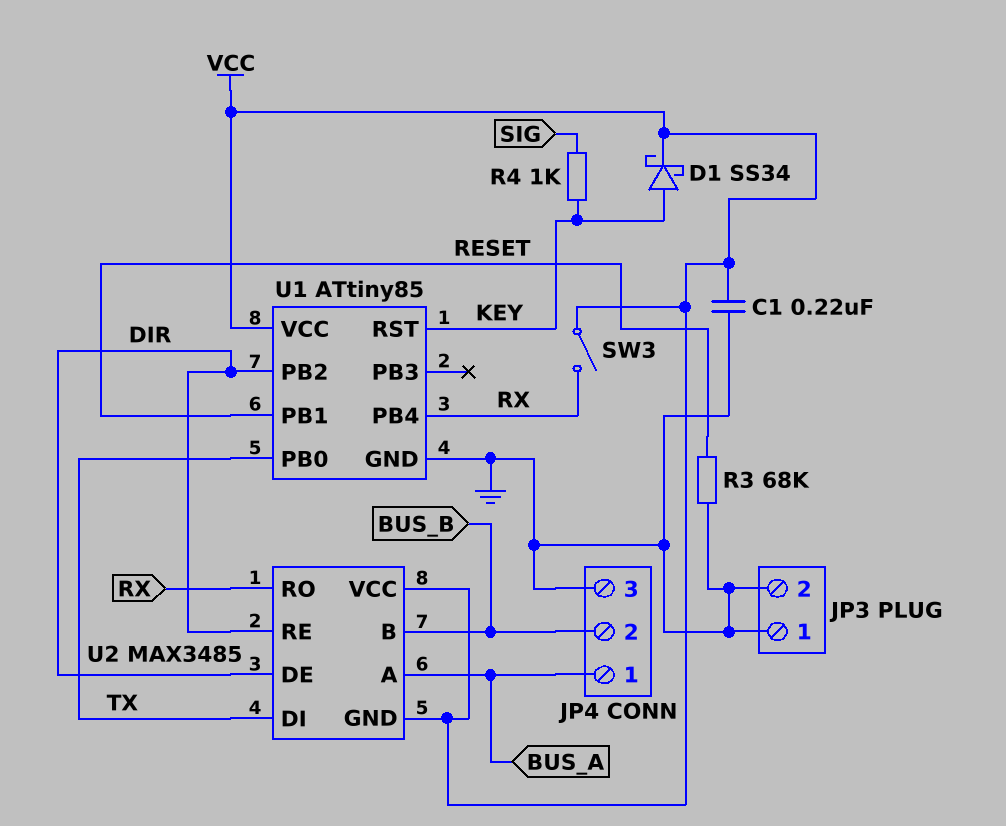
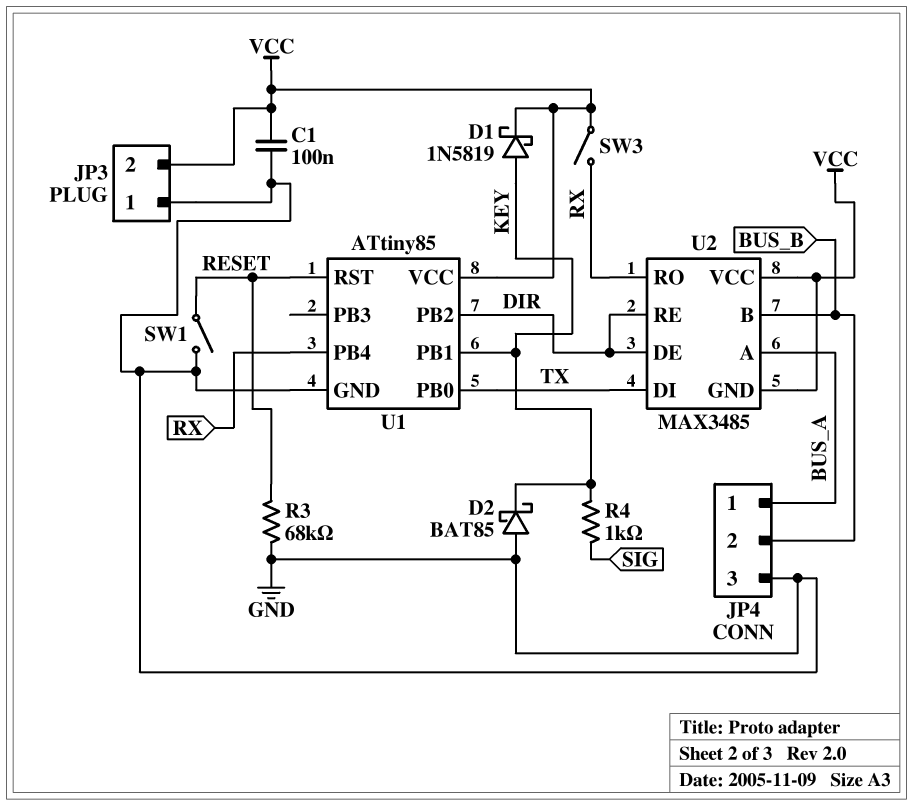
C1: 220nF (GND, VCC) -> 100nF (GND, VCC)
D1: schottky SS34 (A KEY, K VCC) -> schottky 1N5819 (A KEY, K VCC)
D2: none -> schottky BAT85 (A GND, K KEY)
JP3 pin 2: GND -> VCC
SW1: none -> switch (GND, RESET)
U1 pin PB1: RESET -> KEY
U1 pin RST: KEY -> RESET

